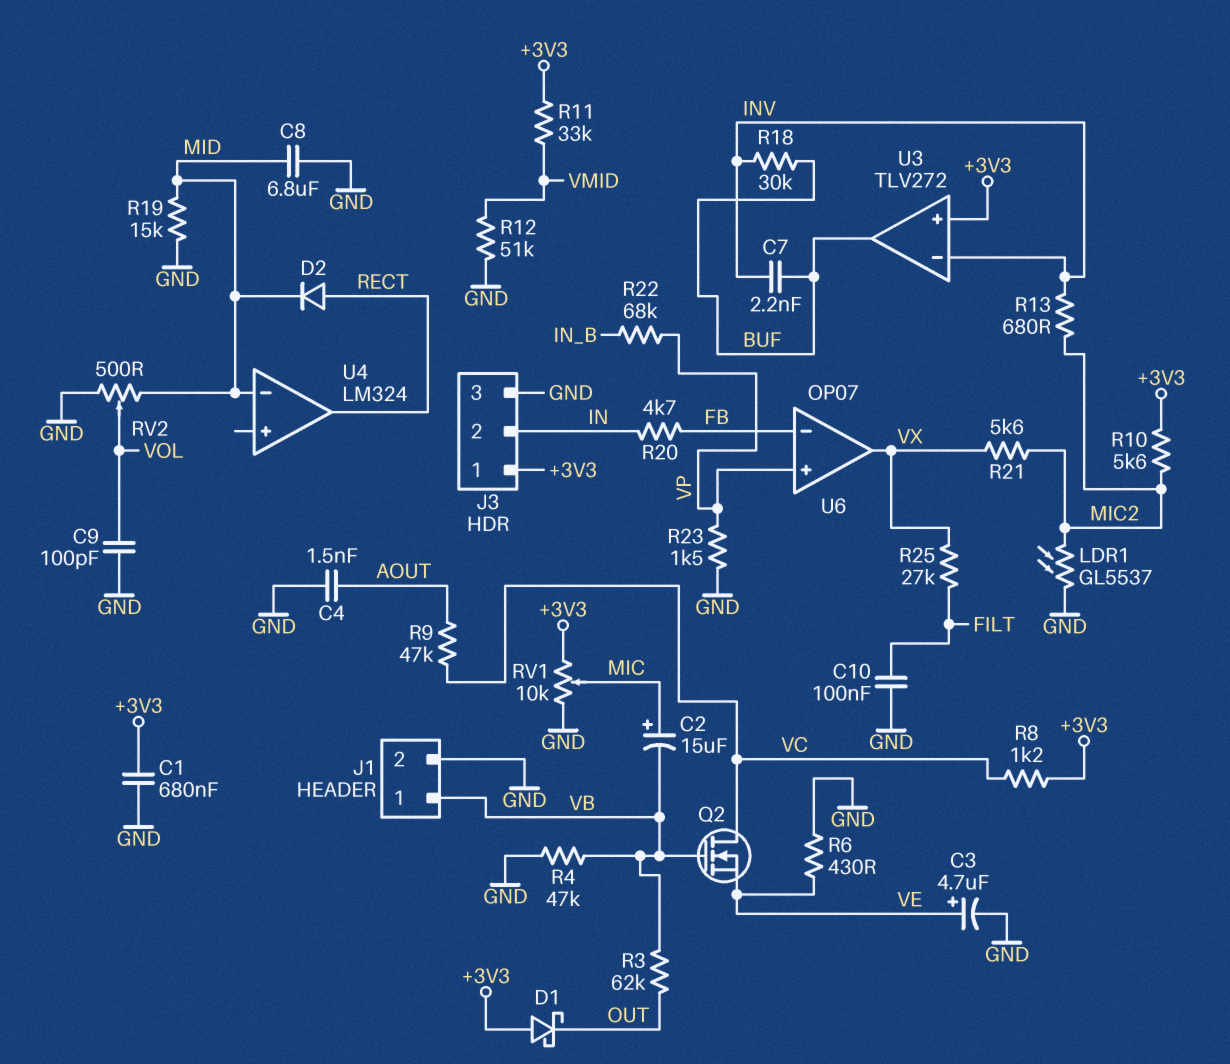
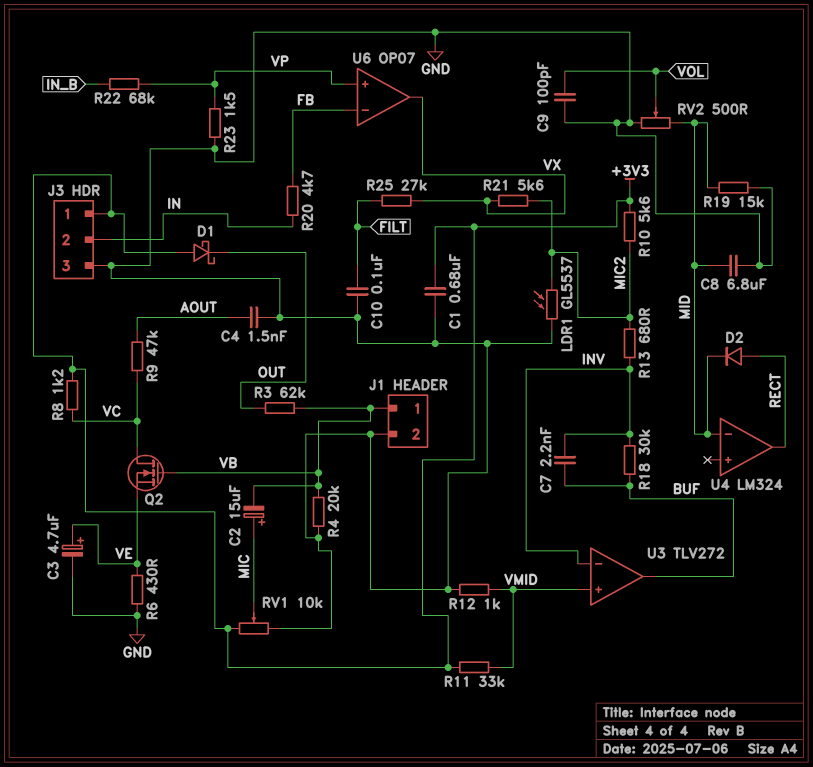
R4: 47k (GND, VB) -> 20k (GND, VB)
R12: 51k (GND, VMID) -> 1k (GND, VMID)
U3 pin in+: +3V3 -> VMID

